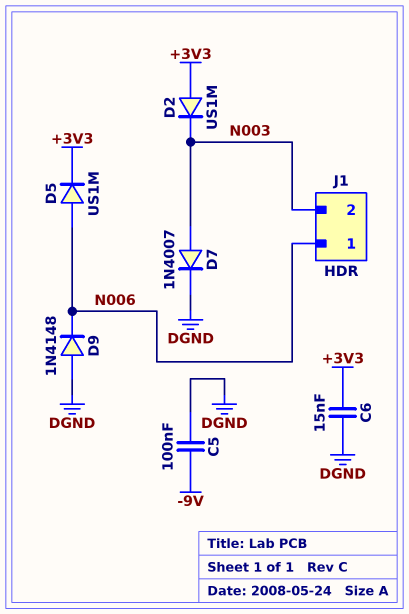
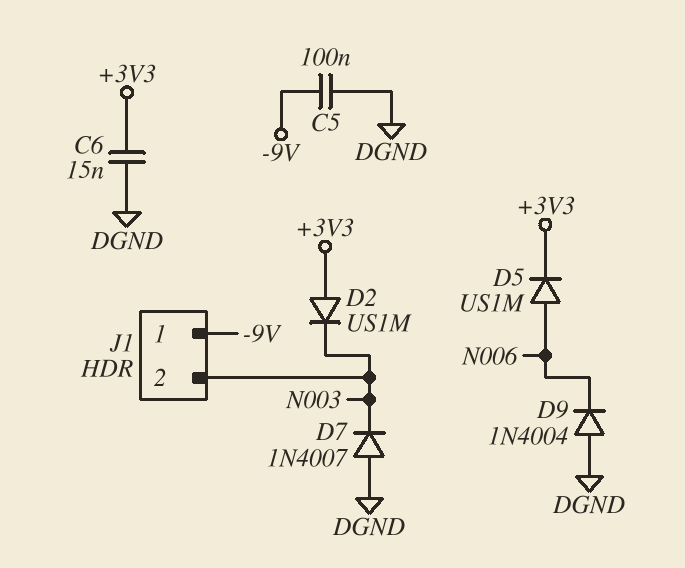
D7: diode 1N4007 (A N003, K DGND) -> diode 1N4007 (A DGND, K N003)
D9: diode 1N4148 (A DGND, K N006) -> diode 1N4004 (A DGND, K N006)
J1 pin 1: N006 -> -9V

